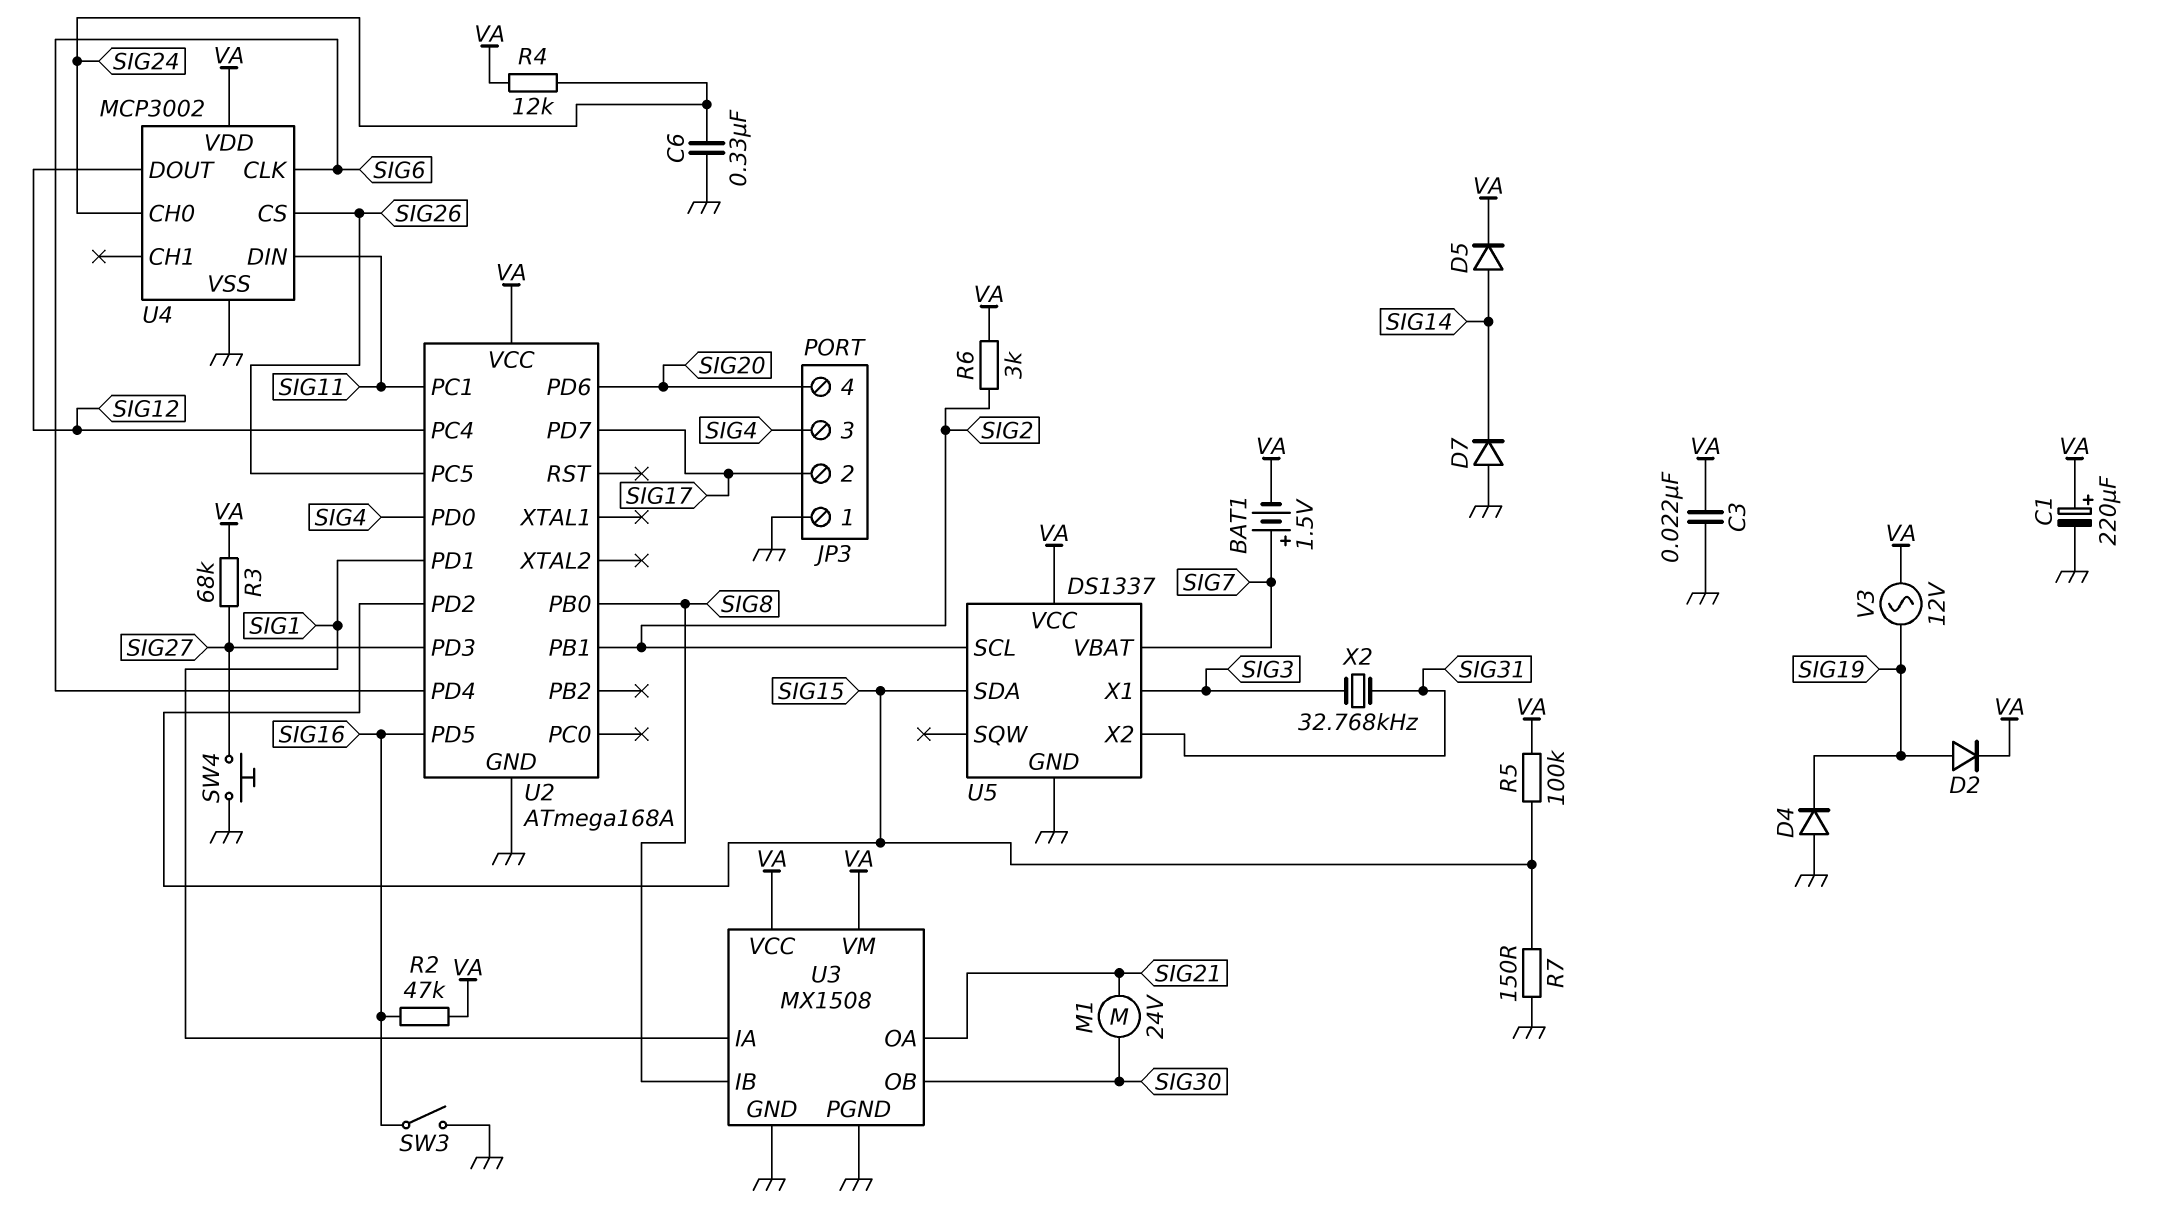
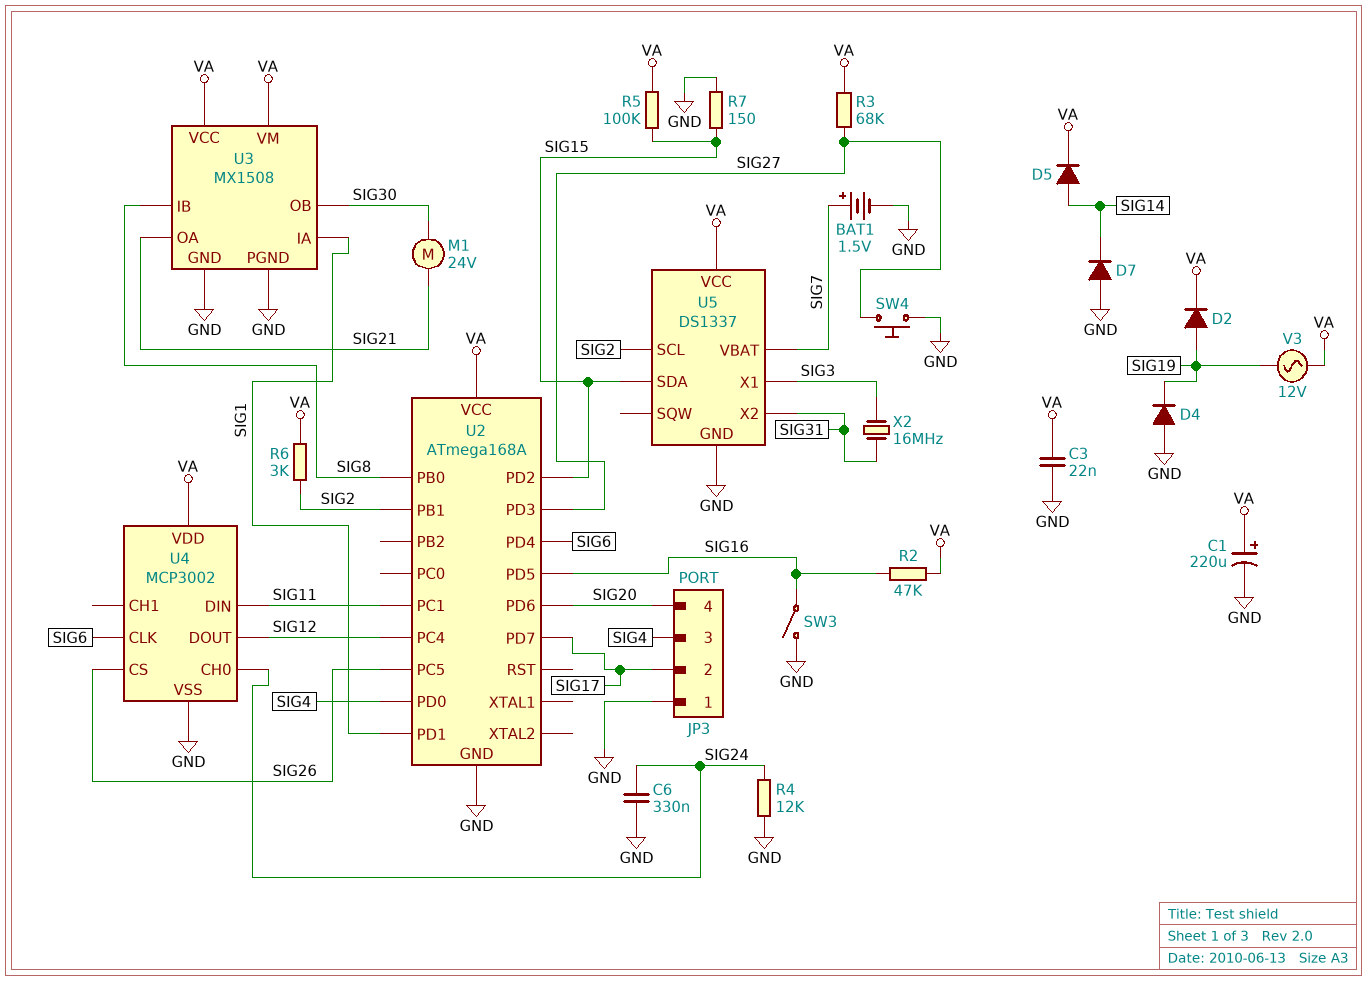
BAT1: 1.5V (plus SIG7, minus VA) -> 1.5V (plus SIG7, minus GND)
R4: 12k (SIG24, VA) -> 12k (GND, SIG24)
X2: 32.768kHz (SIG3, SIG31) -> 16MHz (SIG3, SIG31)

